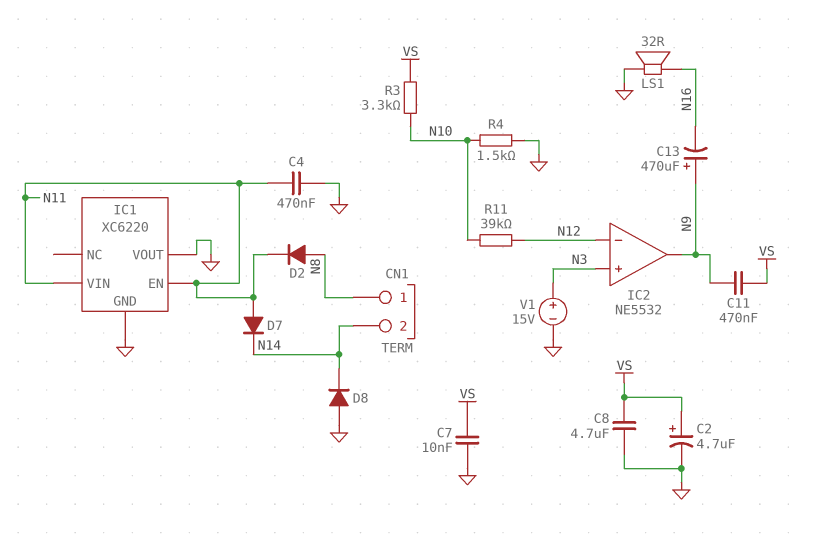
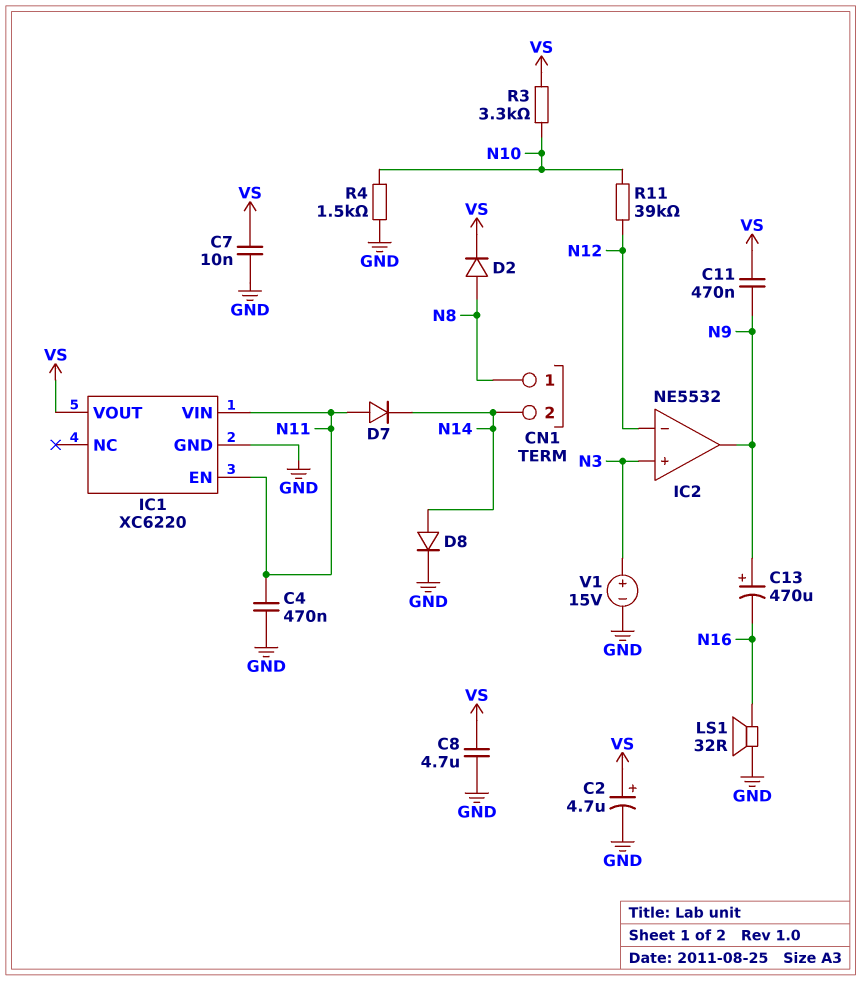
D2: diode (A N8, K N11) -> diode (A N8, K VS)
D8: diode (A GND, K N14) -> diode (A N14, K GND)
IC1 pin VOUT: GND -> VS

